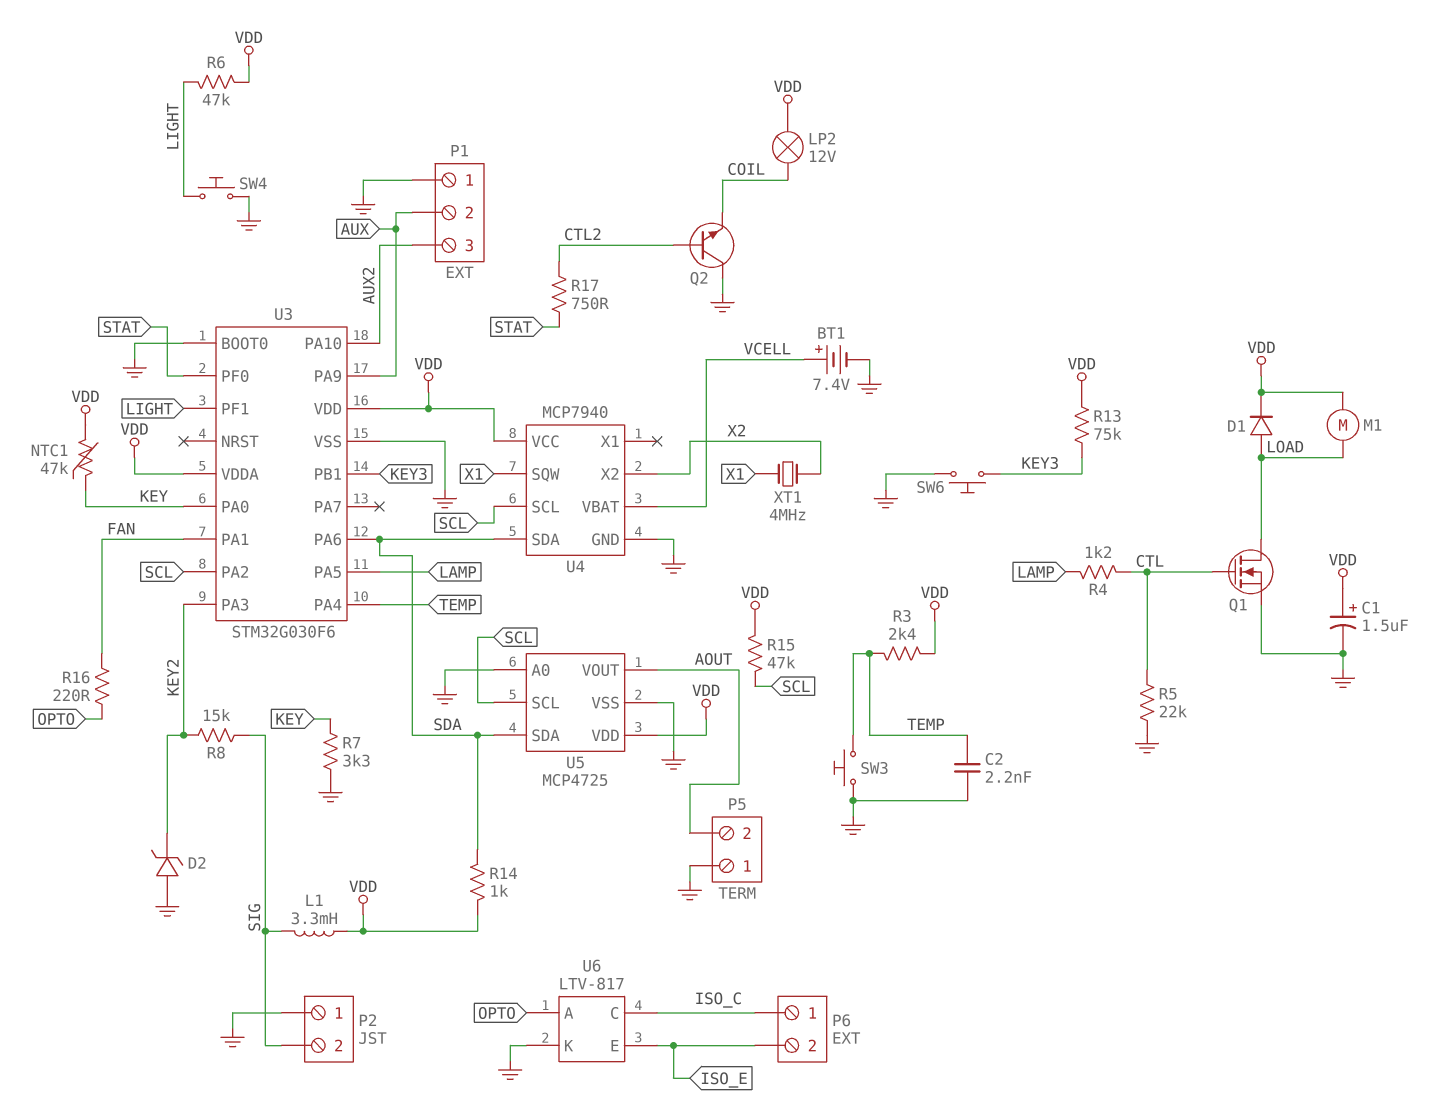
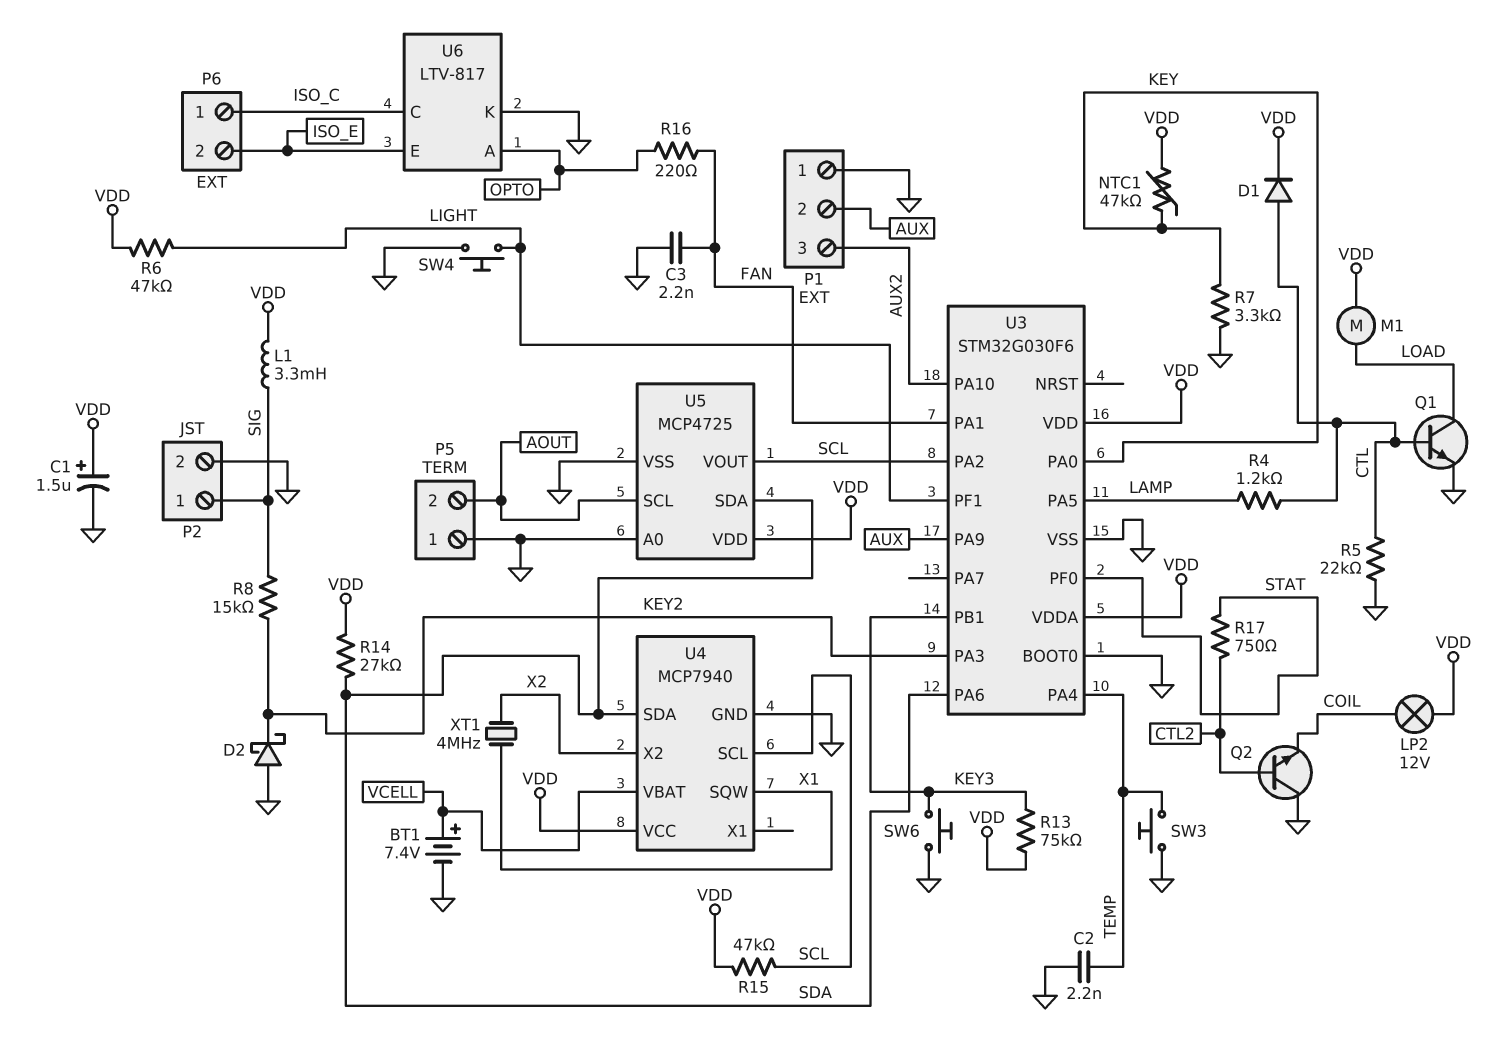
C3: none -> 2.2nF (FAN, GND)
D1: diode (A LOAD, K VDD) -> diode (A CTL, K VDD)
D2: zener (A GND, K KEY2) -> schottky (A GND, K KEY2)
P2 pin 1: GND -> SIG
P2 pin 2: SIG -> GND
Q1: NMOS (G CTL, D LOAD, S GND) -> NPN (B CTL, C LOAD, E GND)
R3: 2.4k (TEMP, VDD) -> none
R14: 1k (SDA, VDD) -> 27k (SDA, VDD)
U5 pin SCL: SCL -> AOUT
U5 pin VOUT: AOUT -> SCL

